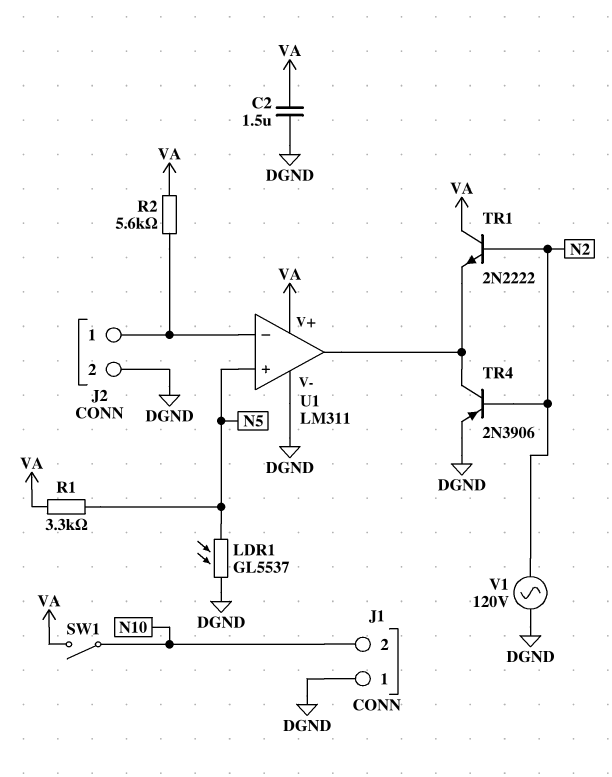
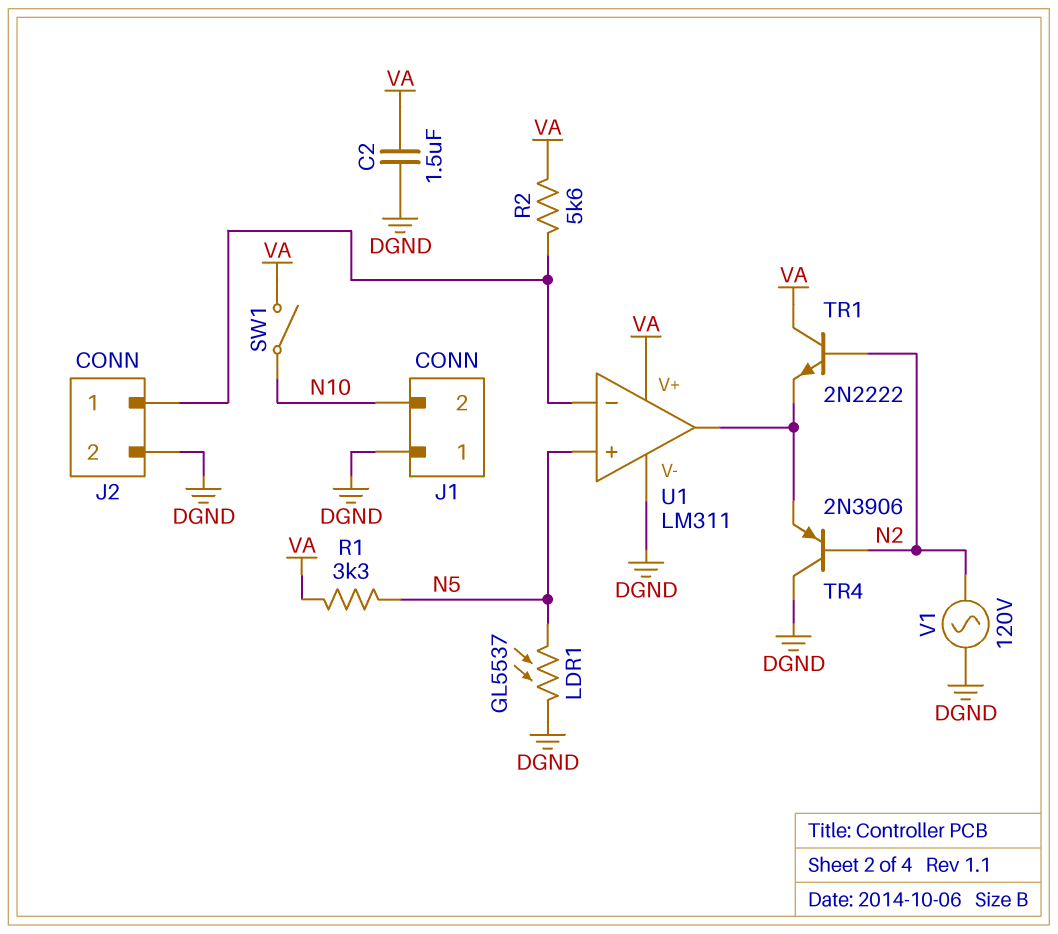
TR4: PNP 2N3906 (B N2, C U1/out, E DGND) -> PNP 2N3906 (B N2, C DGND, E U1/out)

